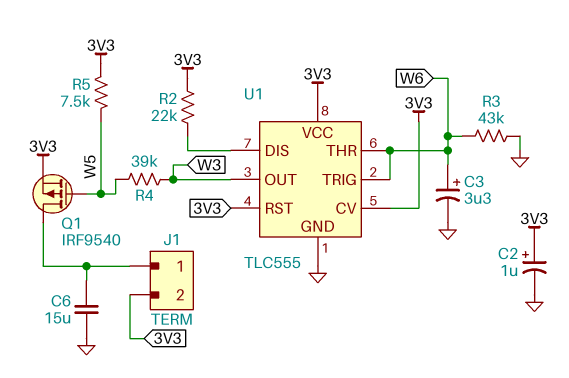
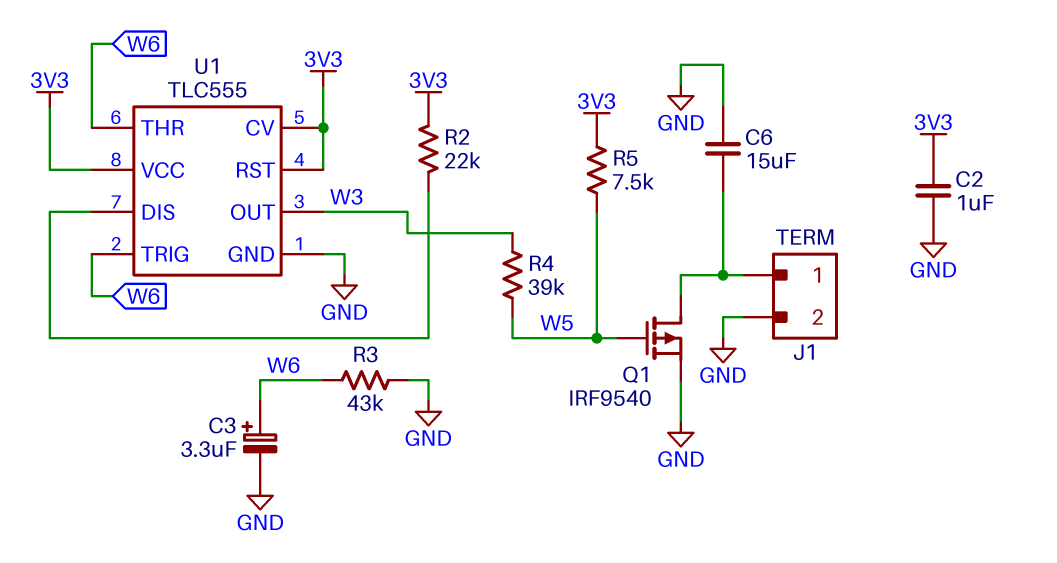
C2: 1uF (plus 3V3, minus GND) -> 1uF (3V3, GND)
J1 pin 2: 3V3 -> GND
Q1: PMOS IRF9540 (G W5, D J1/1, S 3V3) -> PMOS IRF9540 (G W5, D J1/1, S GND)

